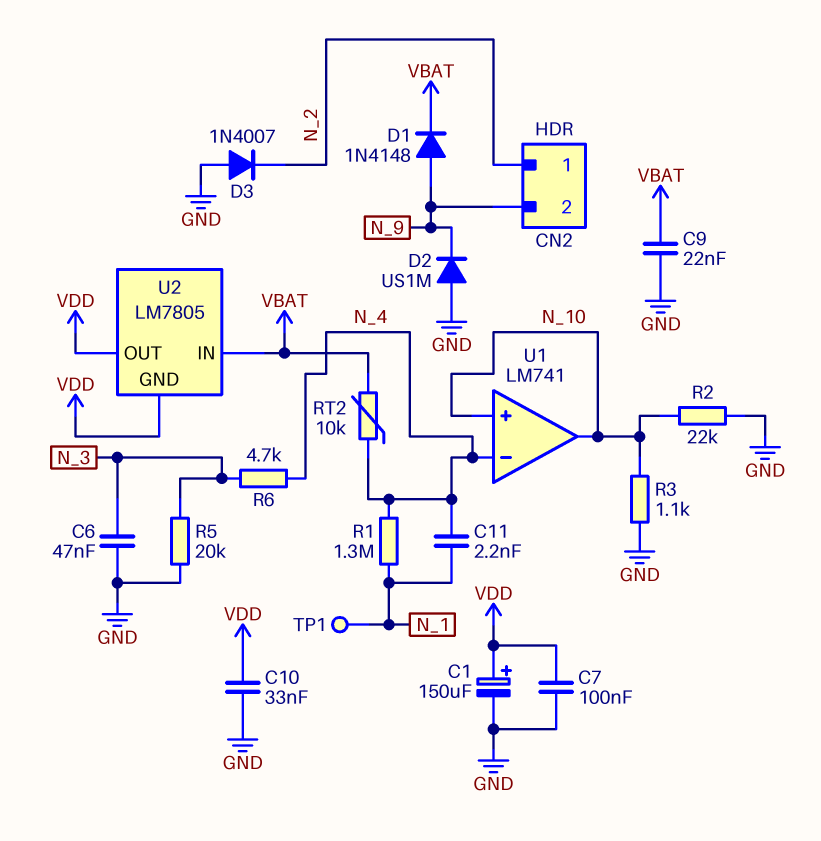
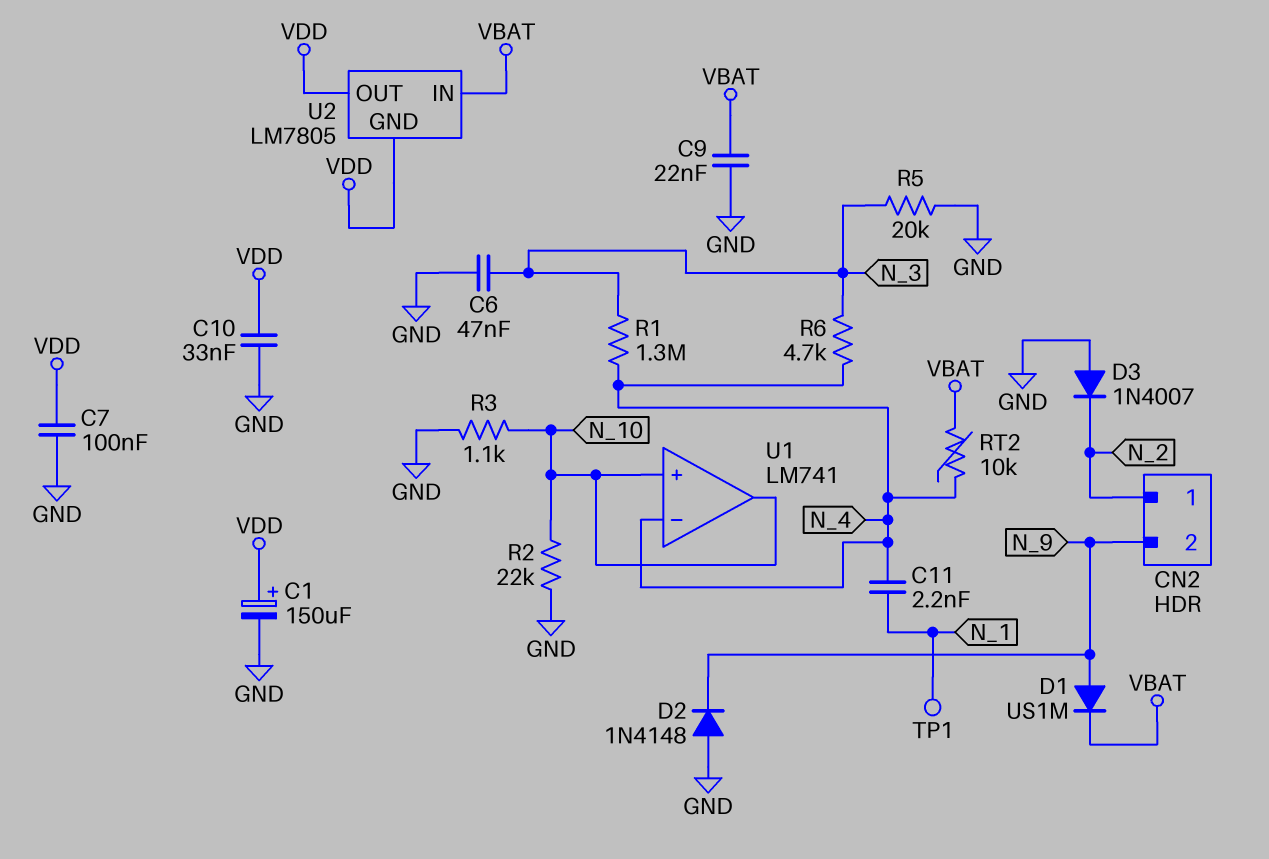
D1: diode 1N4148 (A N_9, K VBAT) -> diode US1M (A N_9, K VBAT)
D2: diode US1M (A GND, K N_9) -> diode 1N4148 (A GND, K N_9)
R1: 1.3M (N_1, N_4) -> 1.3M (N_3, N_4)

